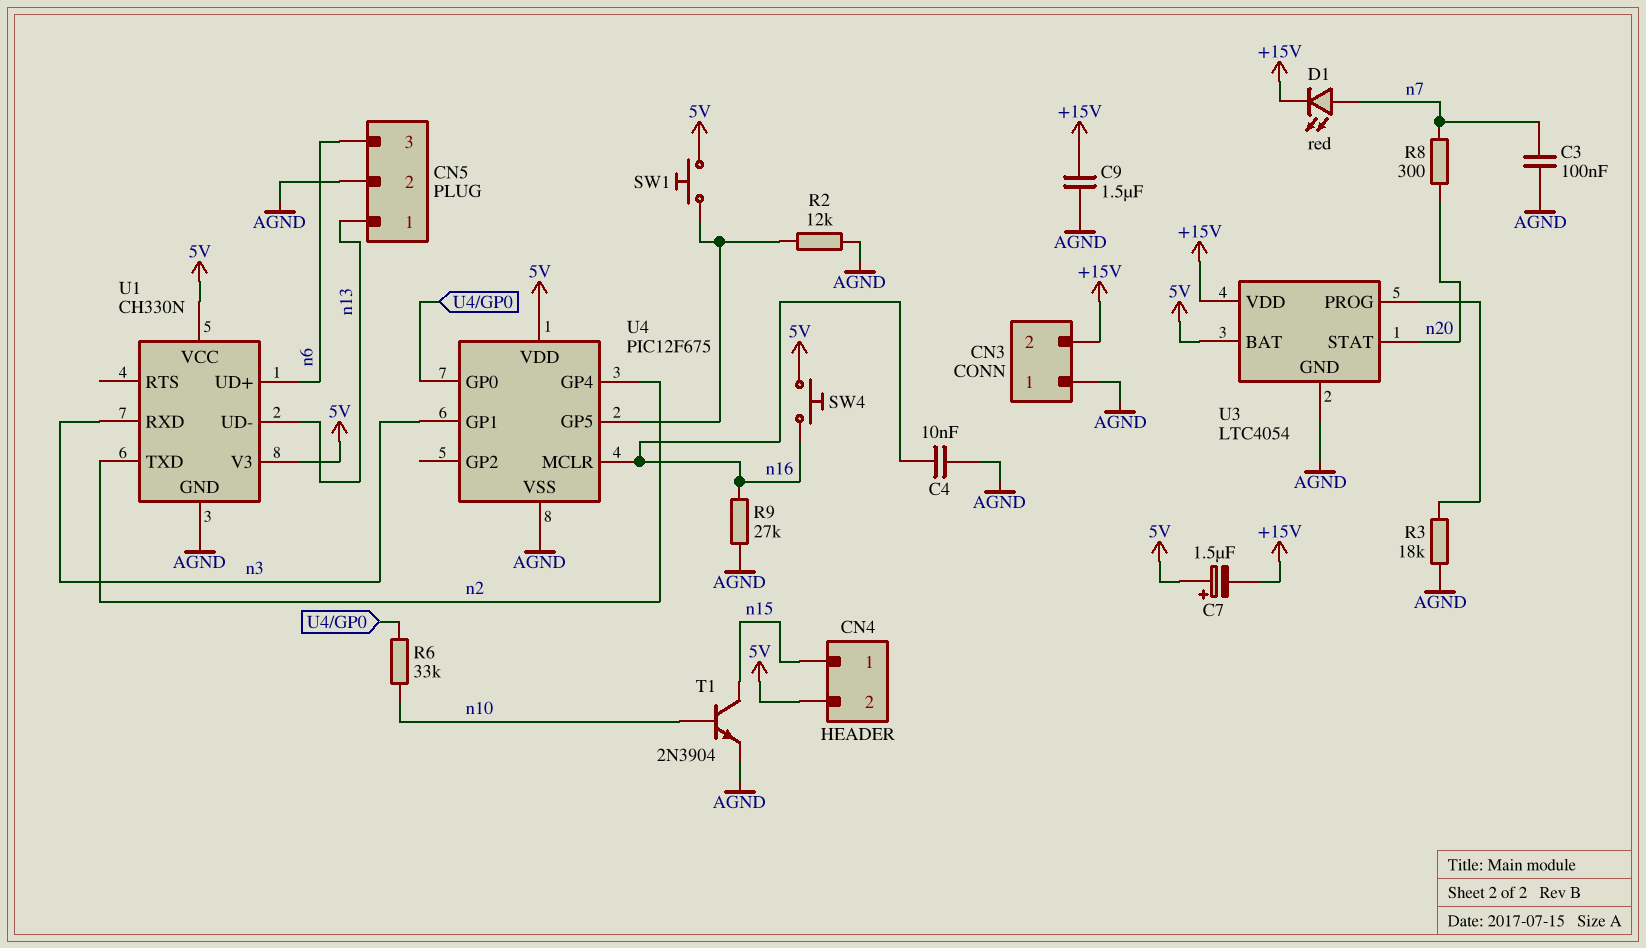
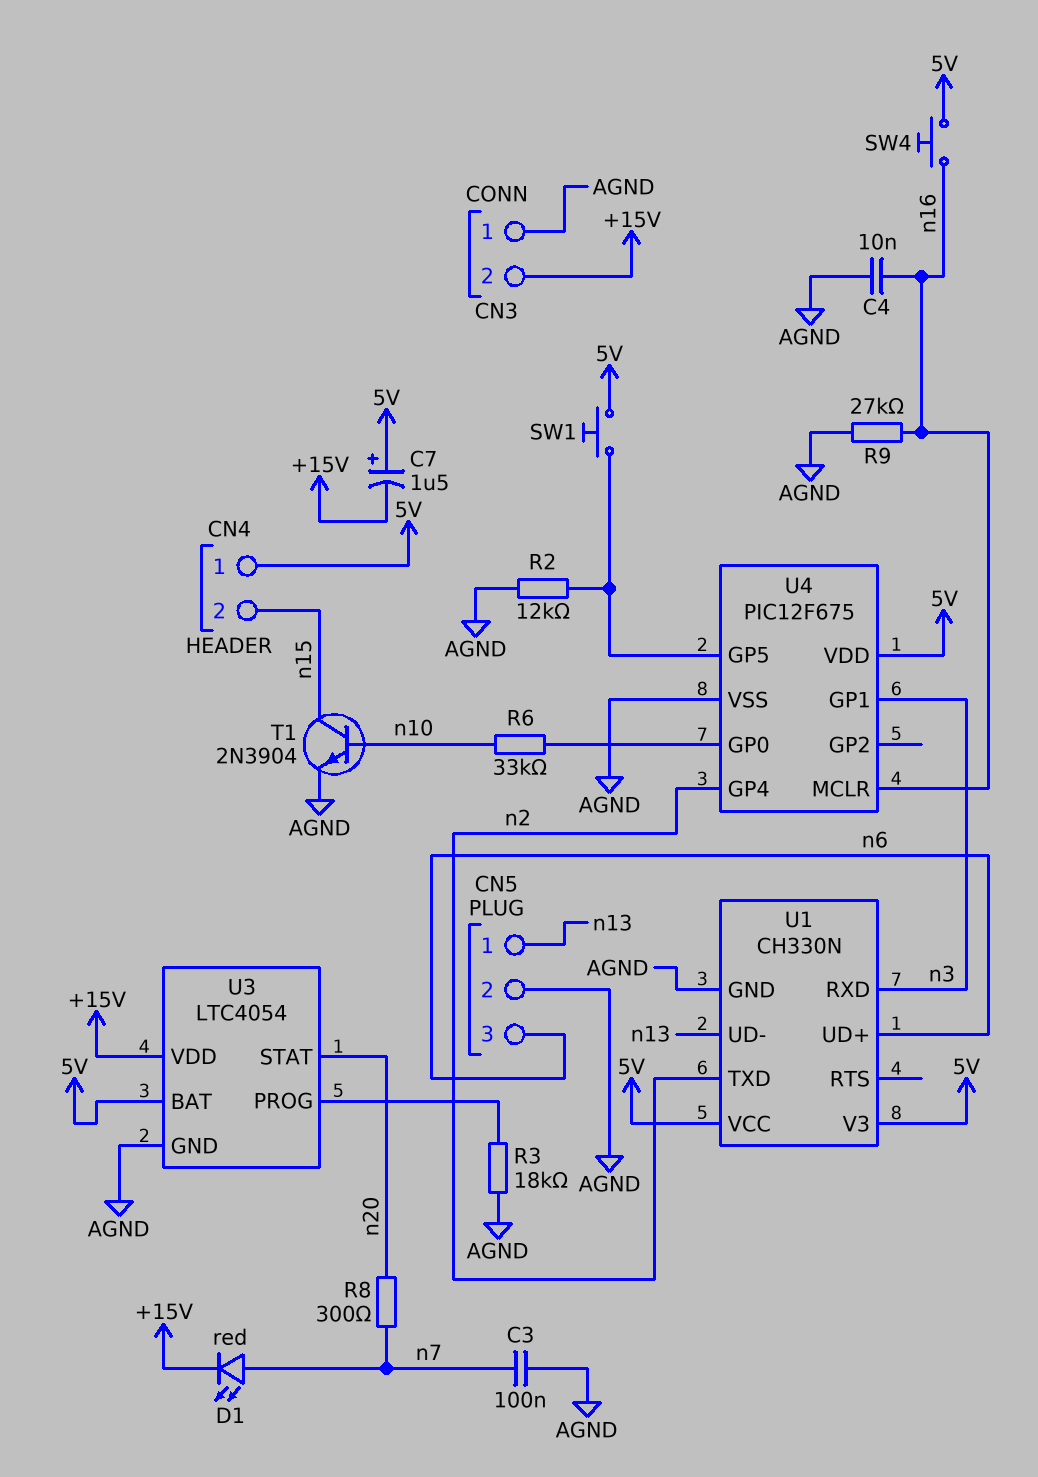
C9: 1.5uF (+15V, AGND) -> none
CN4 pin 1: n15 -> 5V
CN4 pin 2: 5V -> n15

